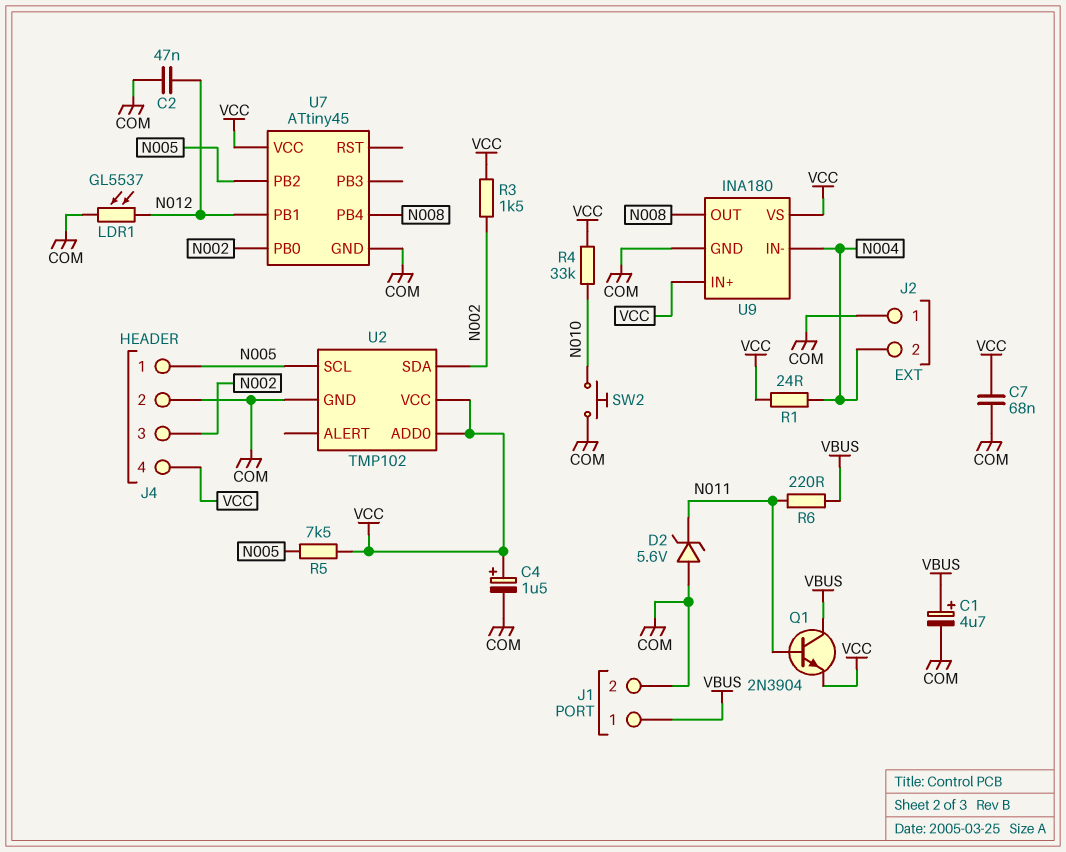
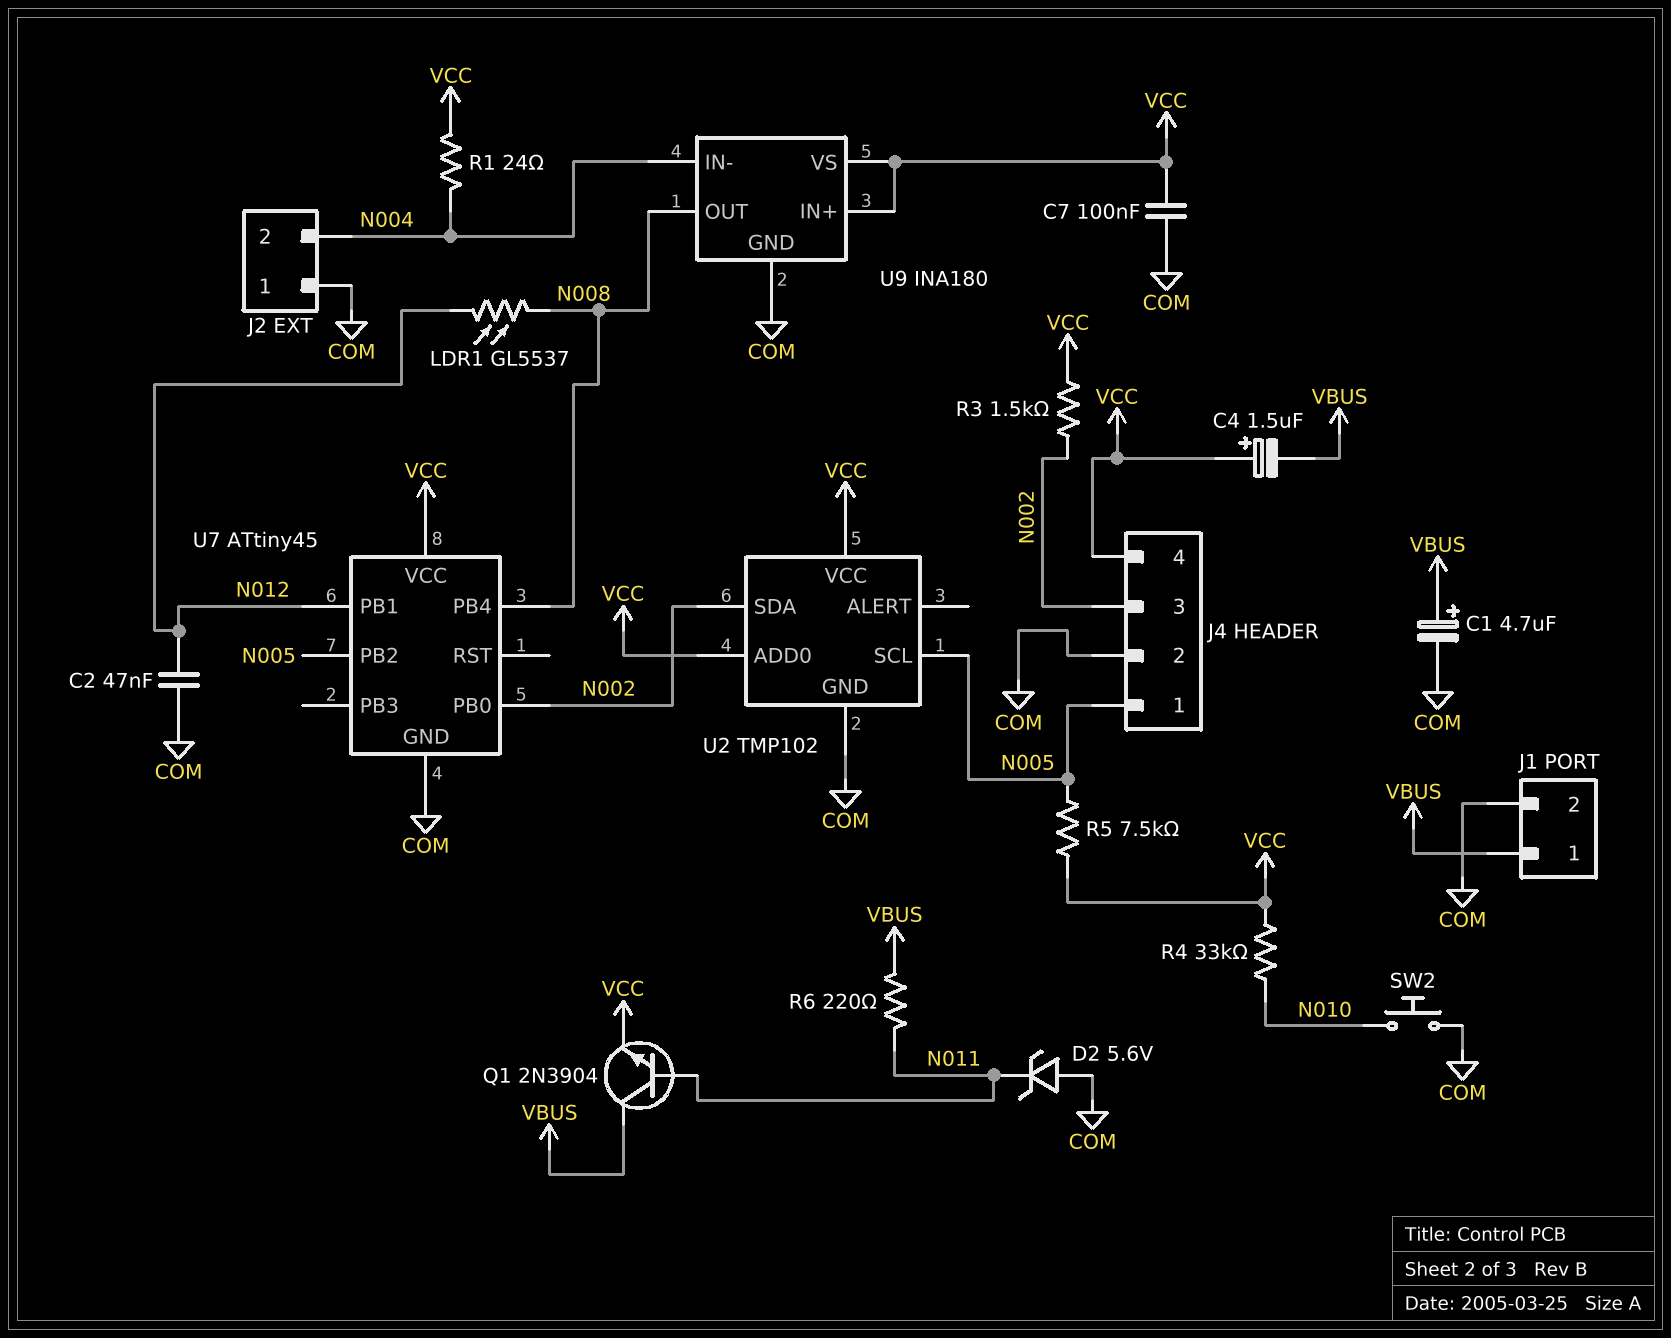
C4: 1.5uF (plus VCC, minus COM) -> 1.5uF (plus VCC, minus VBUS)
C7: 68nF (COM, VCC) -> 100nF (COM, VCC)
LDR1: GL5537 (COM, N012) -> GL5537 (N008, N012)

